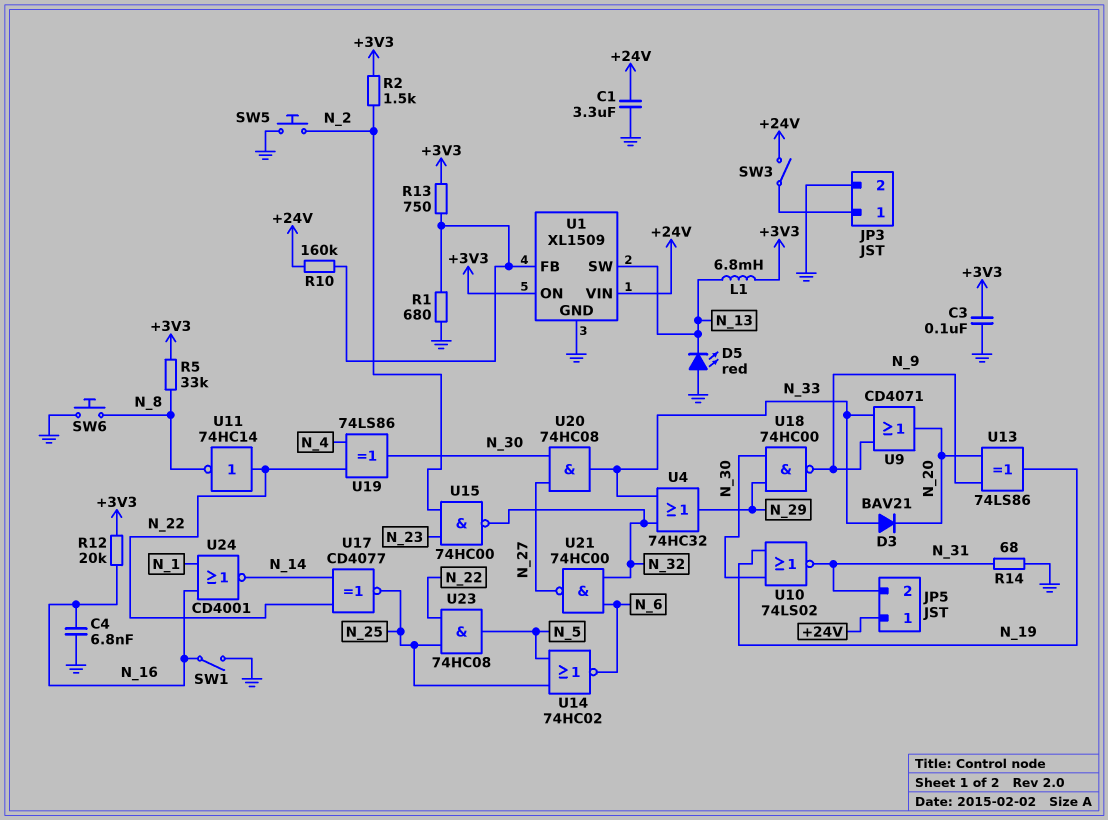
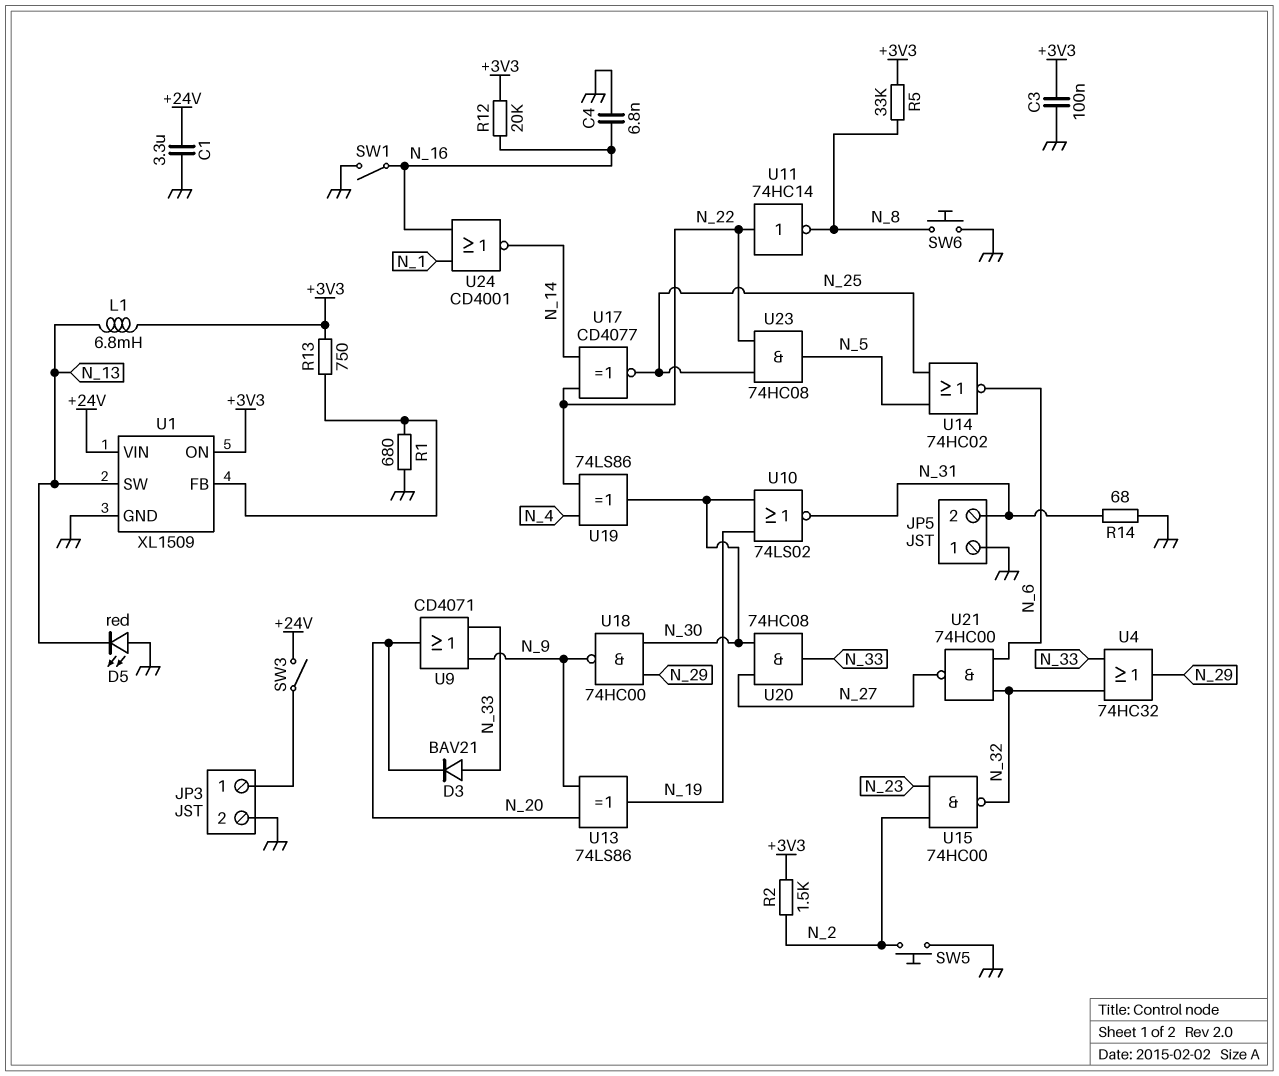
JP5 pin 1: +24V -> GND
R10: 160k (+24V, U1/FB) -> none

